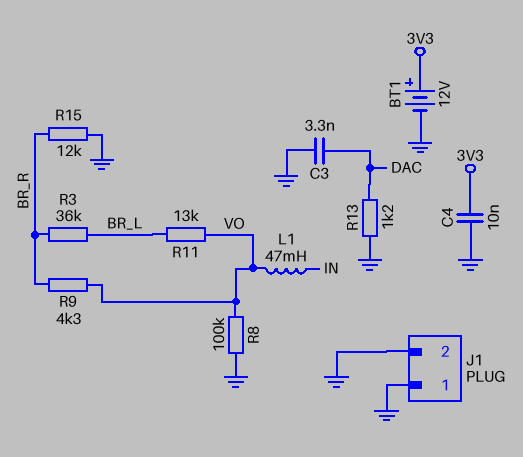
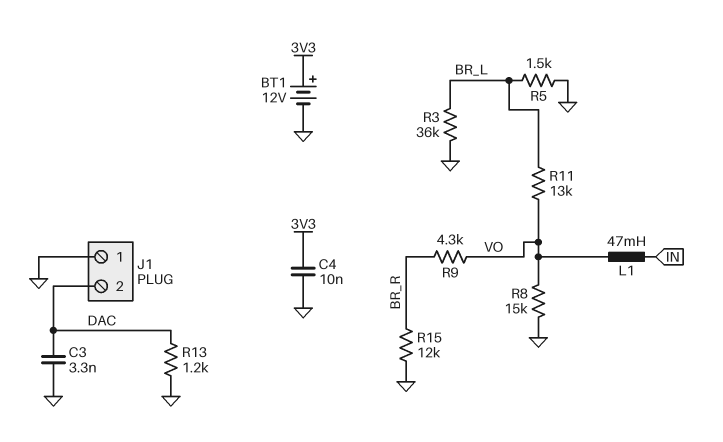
J1 pin 2: GND -> DAC
R3: 36k (BR_L, BR_R) -> 36k (BR_L, GND)
R5: none -> 1.5k (BR_L, GND)
R8: 100k (GND, VO) -> 15k (GND, VO)

